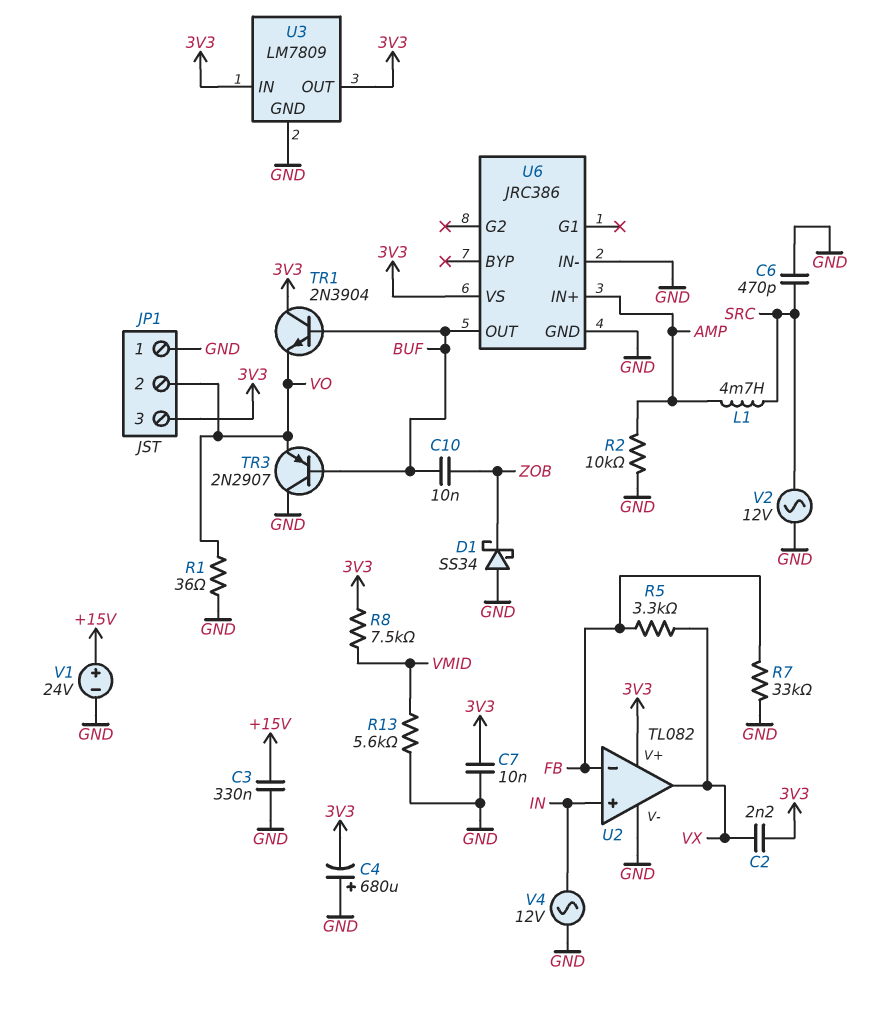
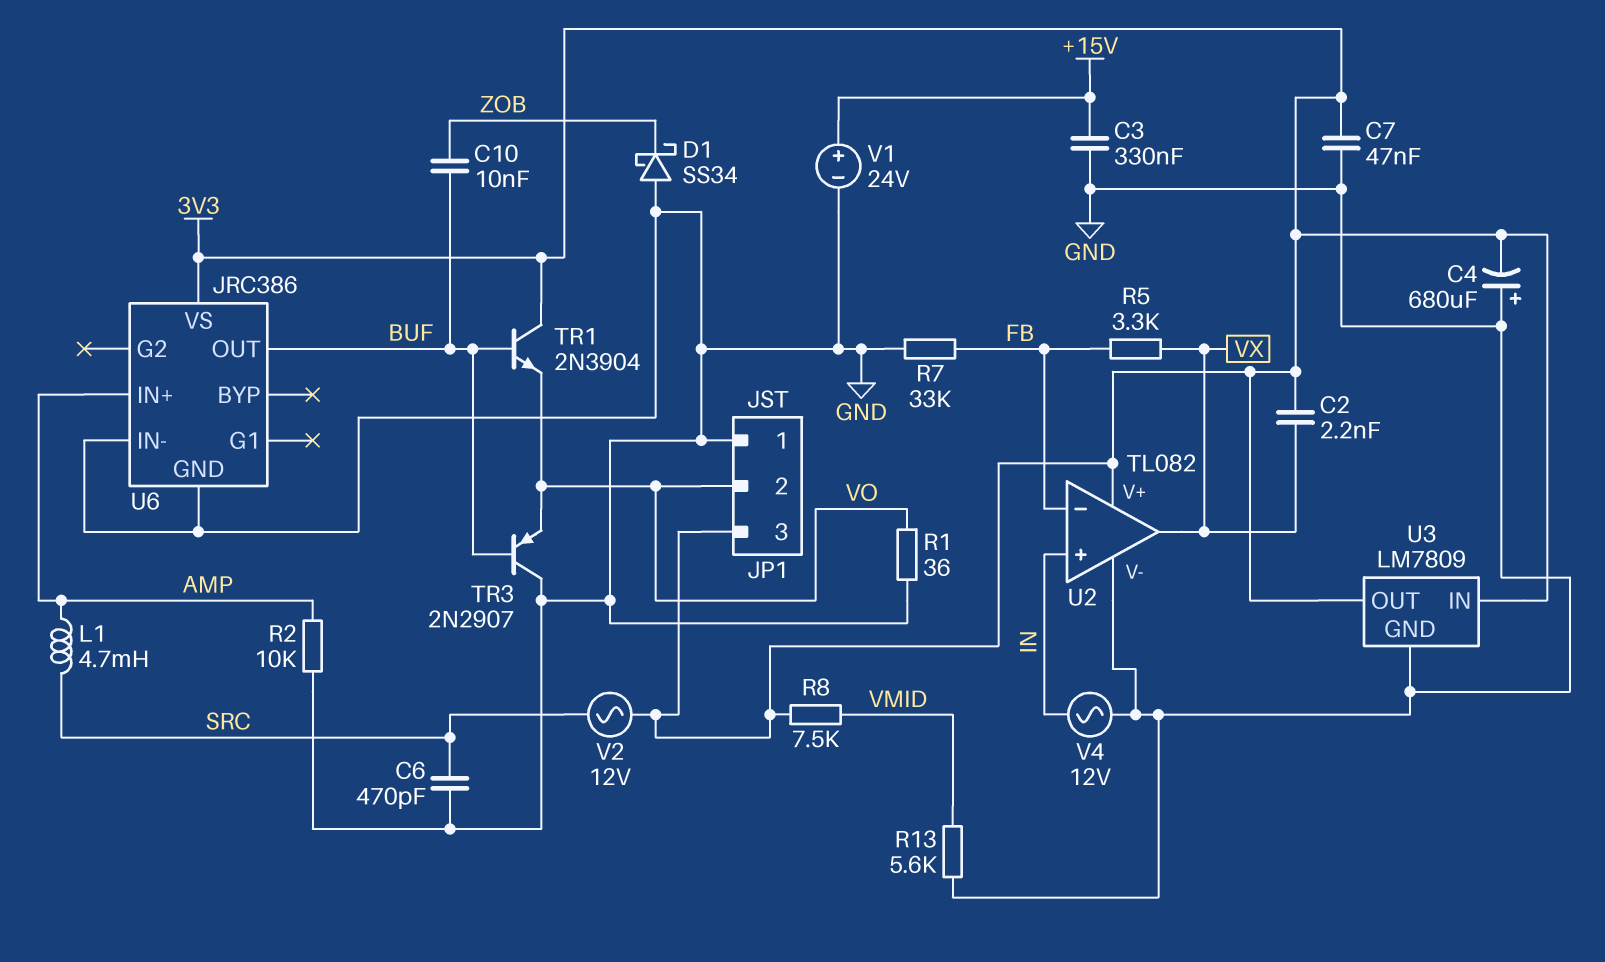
C7: 10nF (3V3, GND) -> 47nF (3V3, GND)
V2: AC 12V (GND, SRC) -> AC 12V (3V3, SRC)

